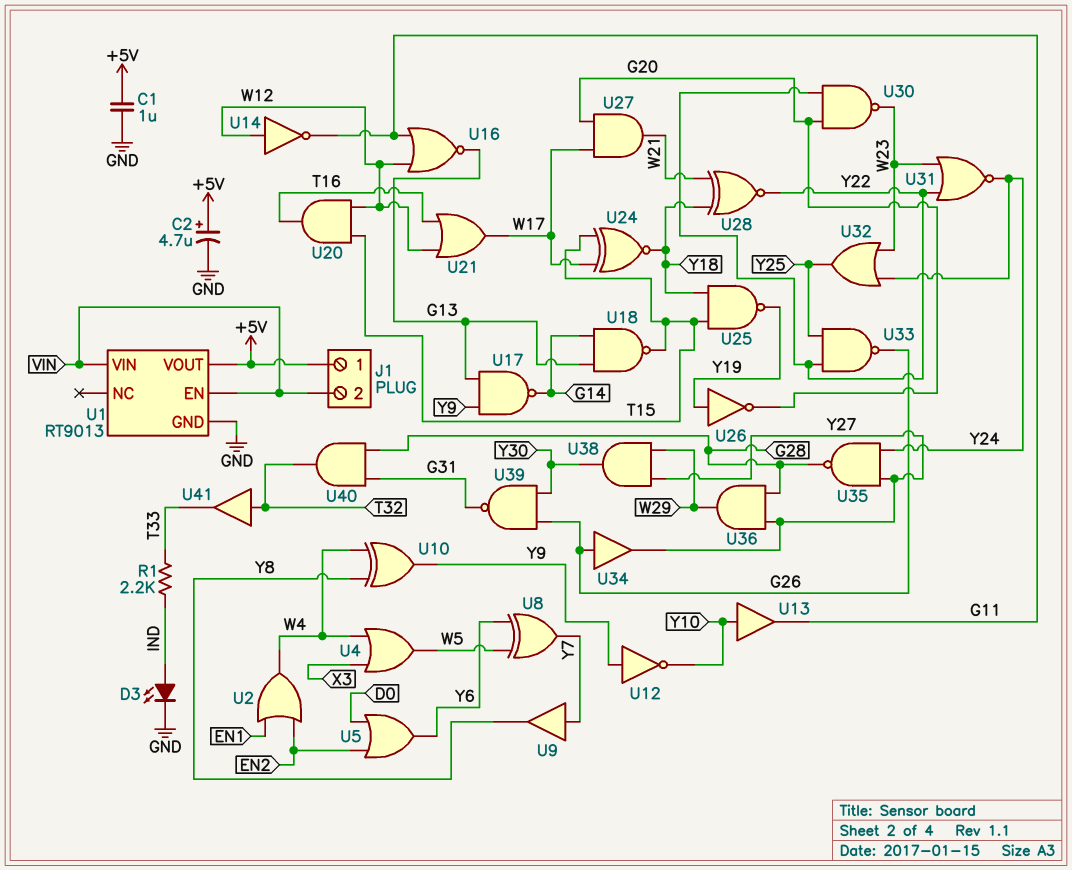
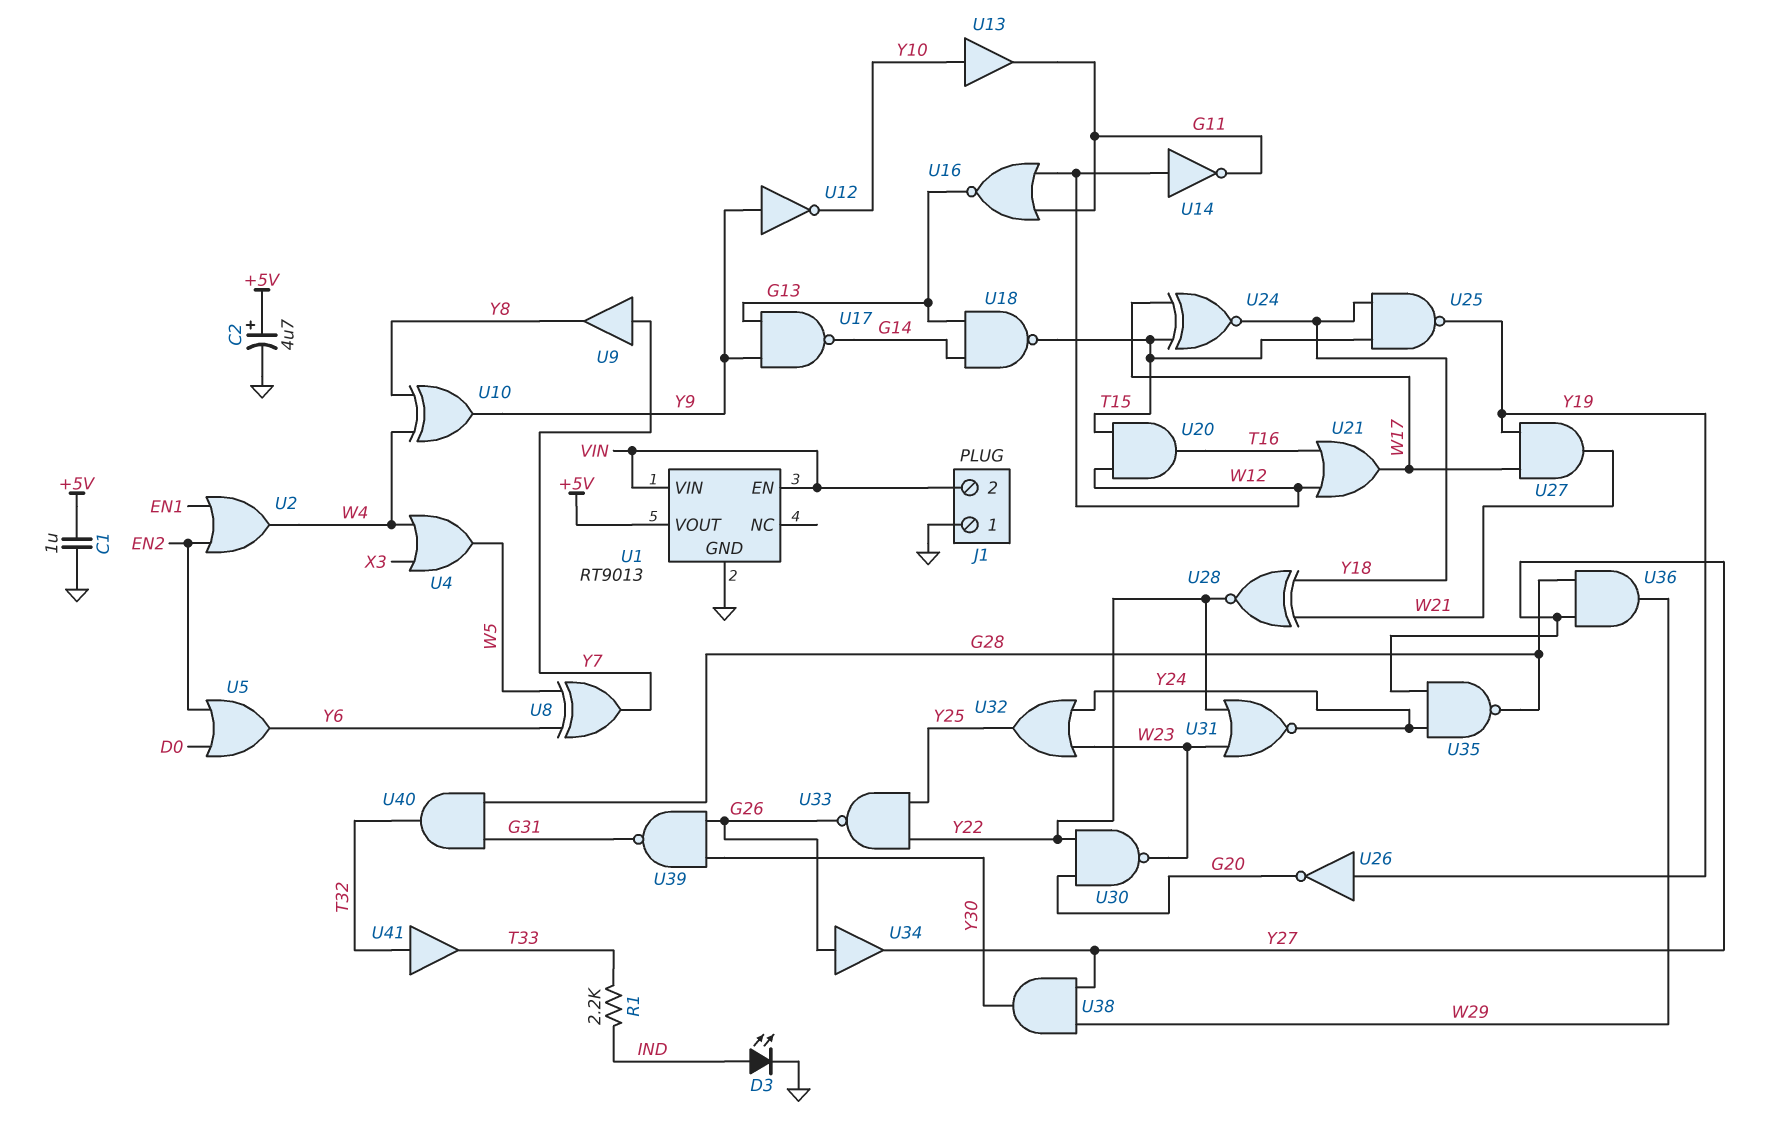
J1 pin 1: +5V -> GND
U27: AND (in G20, in W17, out W21) -> AND (in W17, in Y19, out W21)

